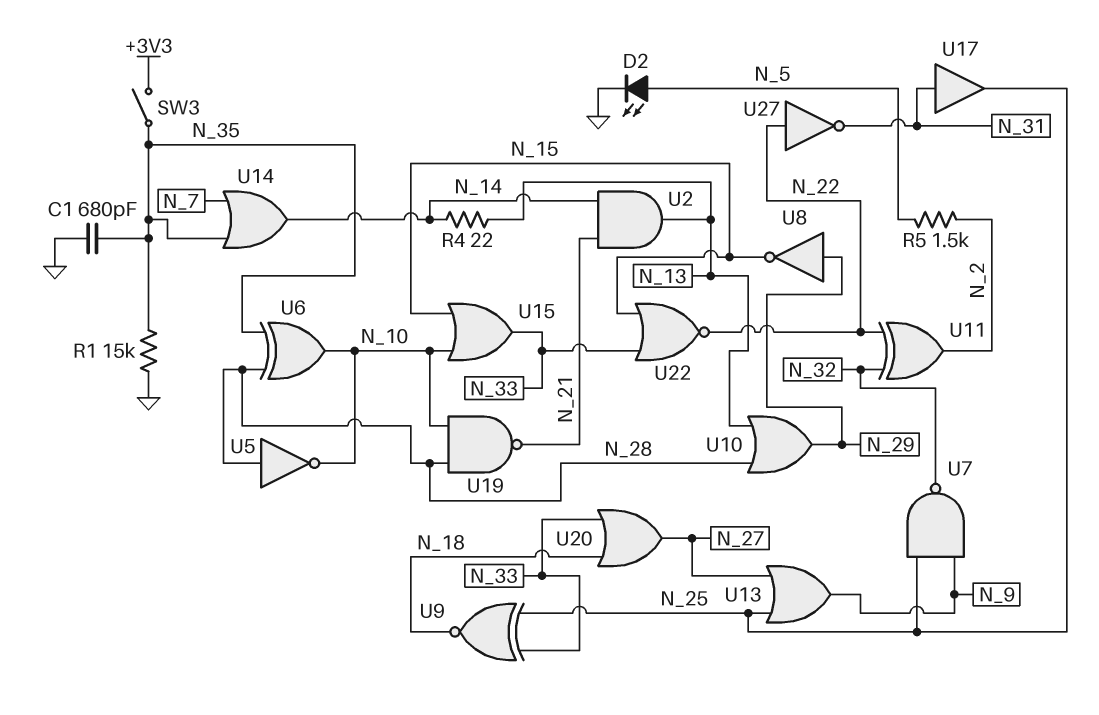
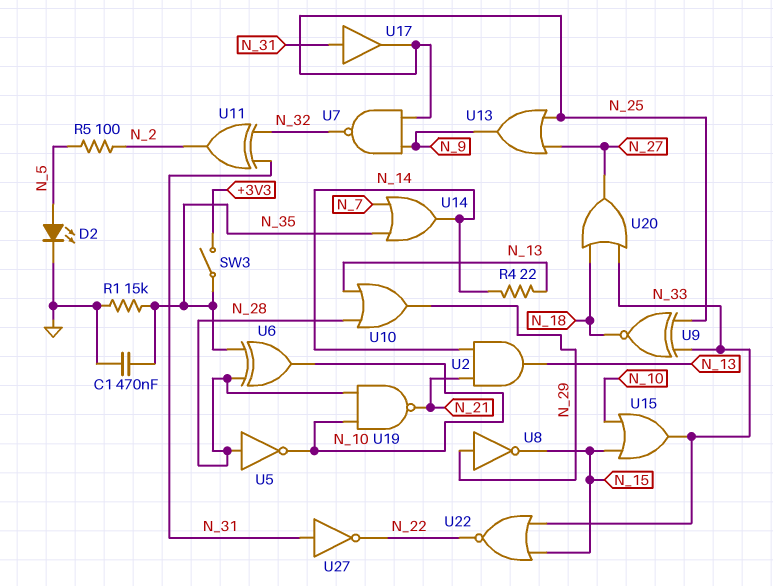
C1: 680pF (GND, N_35) -> 470nF (GND, N_35)
R5: 1.5k (N_2, N_5) -> 100 (N_2, N_5)
U11: XOR (in N_22, in N_32, out N_2) -> XOR (in N_31, in N_32, out N_2)
U27: NOT (in N_22, out N_31) -> NOT (in N_31, out N_22)

